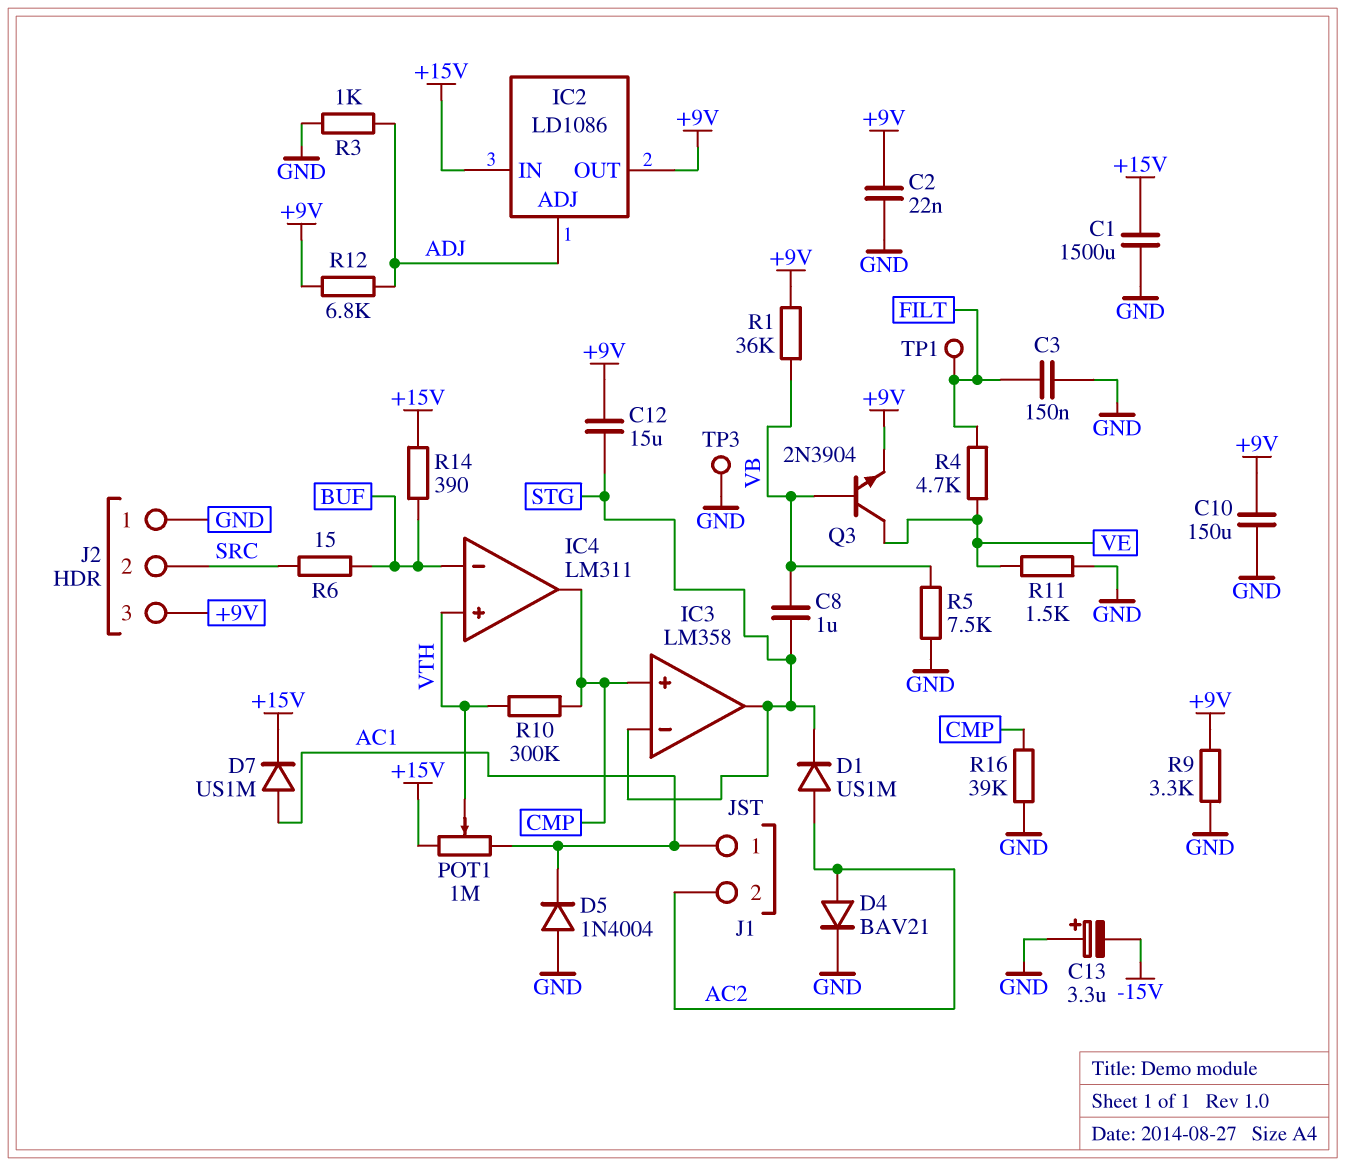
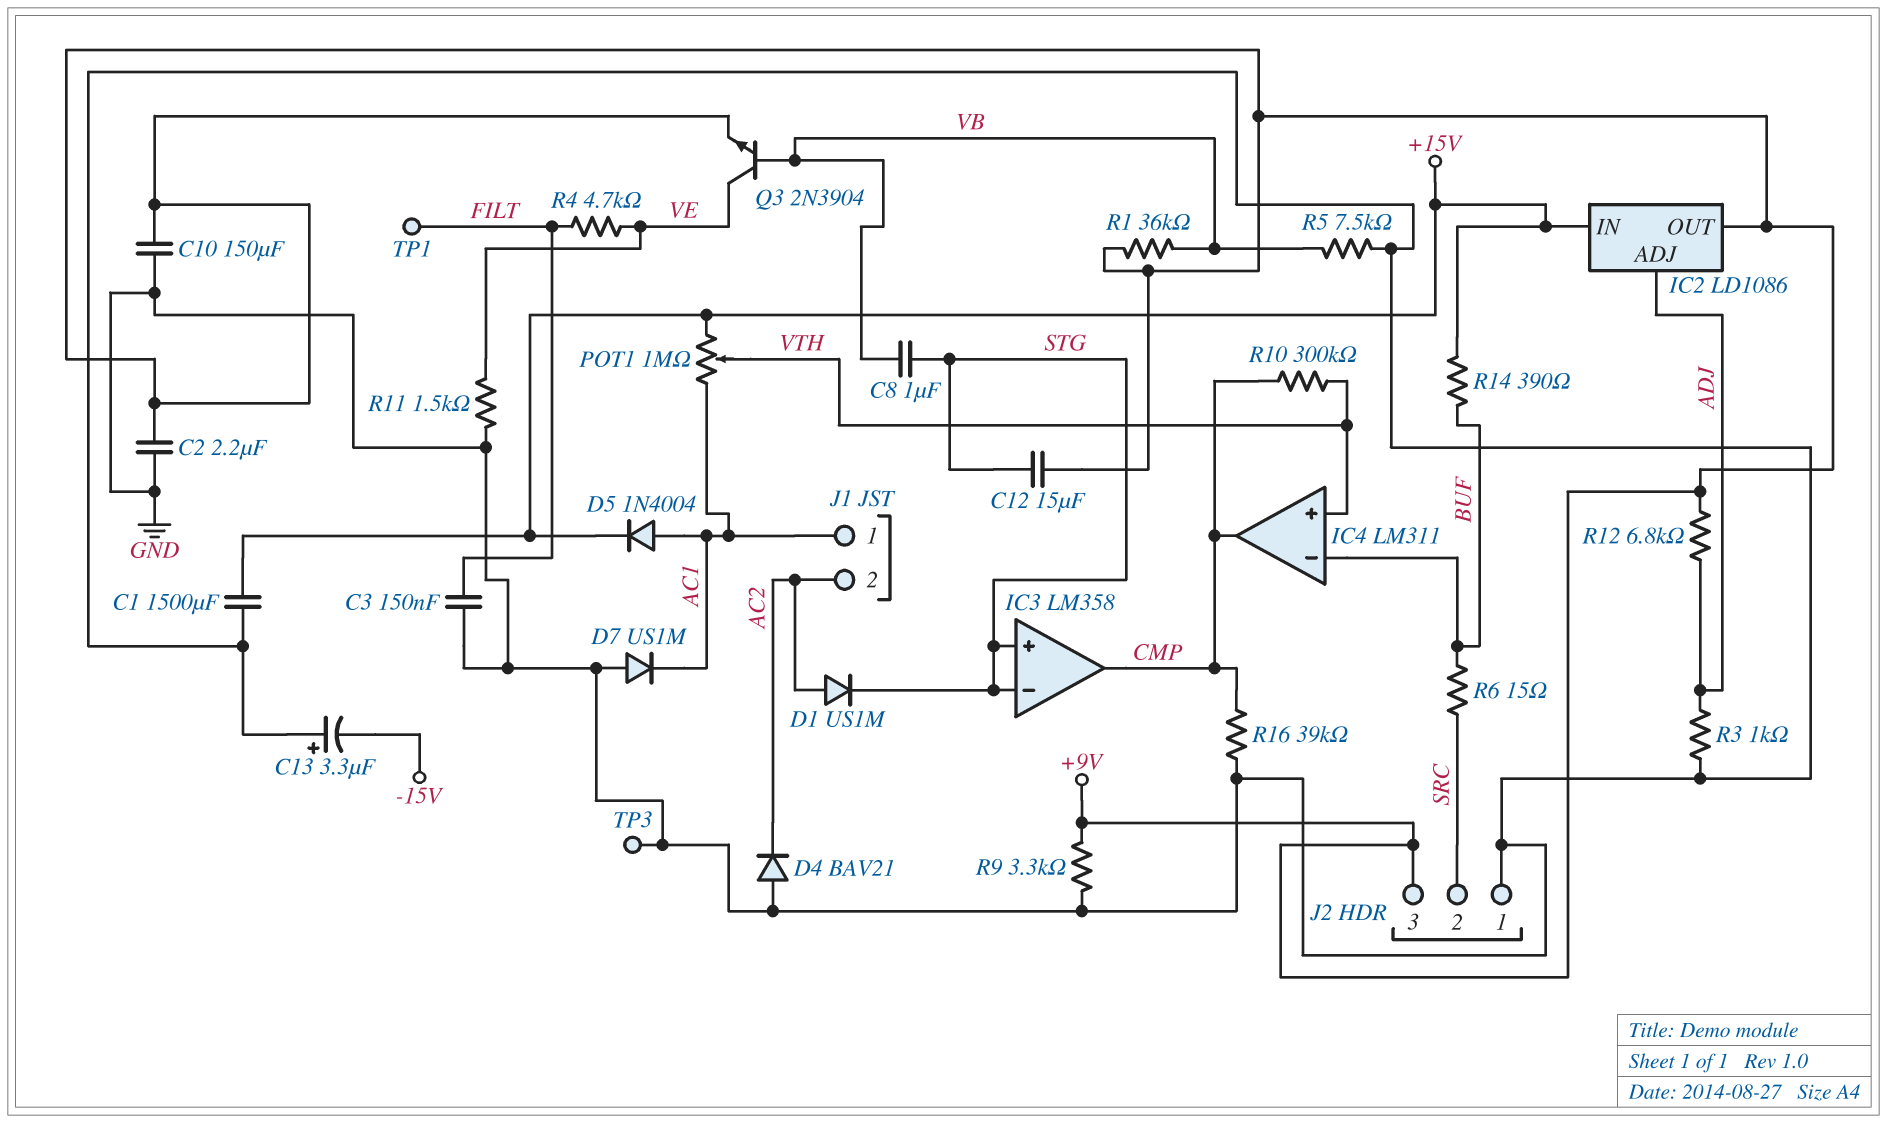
C2: 22nF (+9V, GND) -> 2.2uF (+9V, GND)
D4: diode BAV21 (A AC2, K GND) -> diode BAV21 (A GND, K AC2)
D5: diode 1N4004 (A GND, K AC1) -> diode 1N4004 (A AC1, K +15V)
D7: diode US1M (A AC1, K +15V) -> diode US1M (A GND, K AC1)
IC3 pin in+: CMP -> STG
IC3 pin out: STG -> CMP

